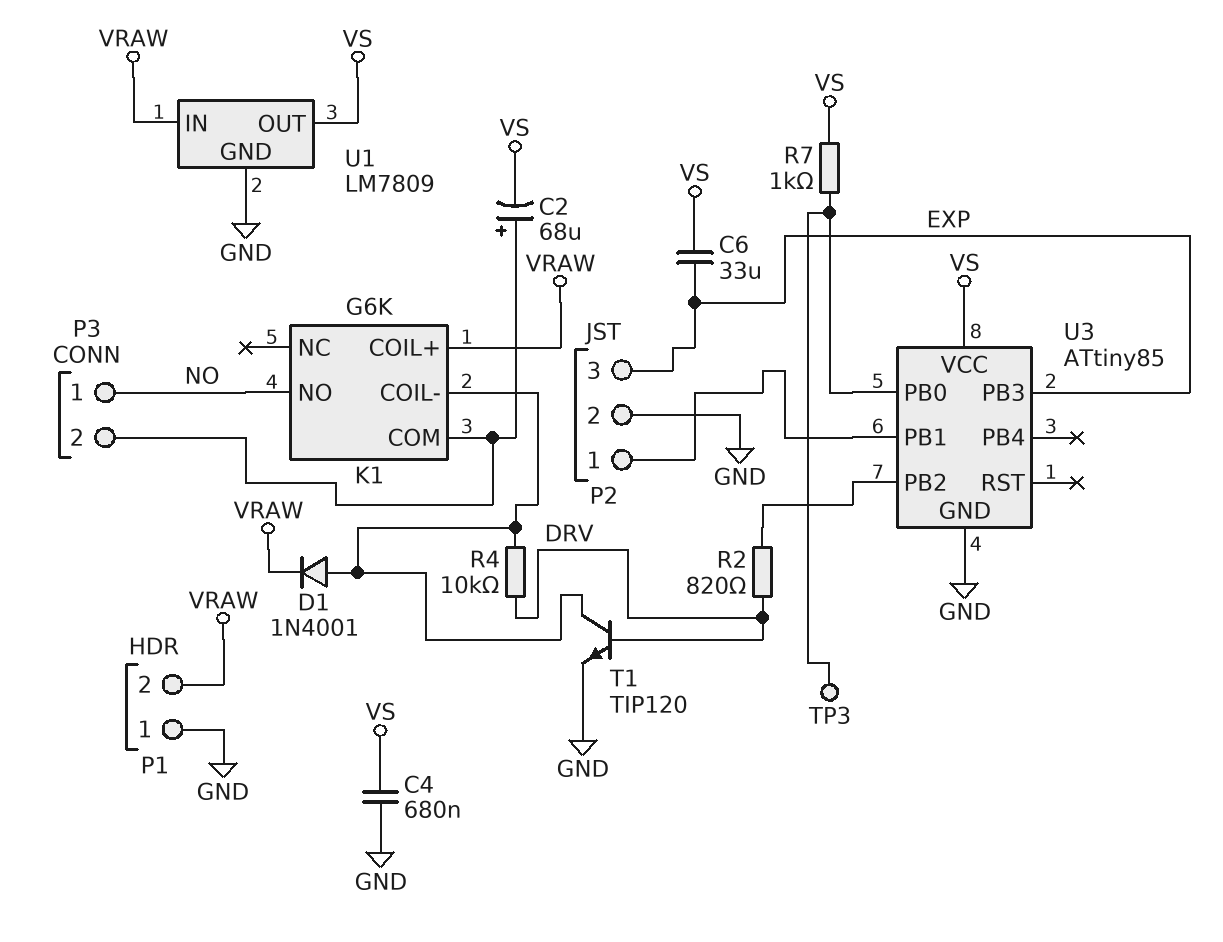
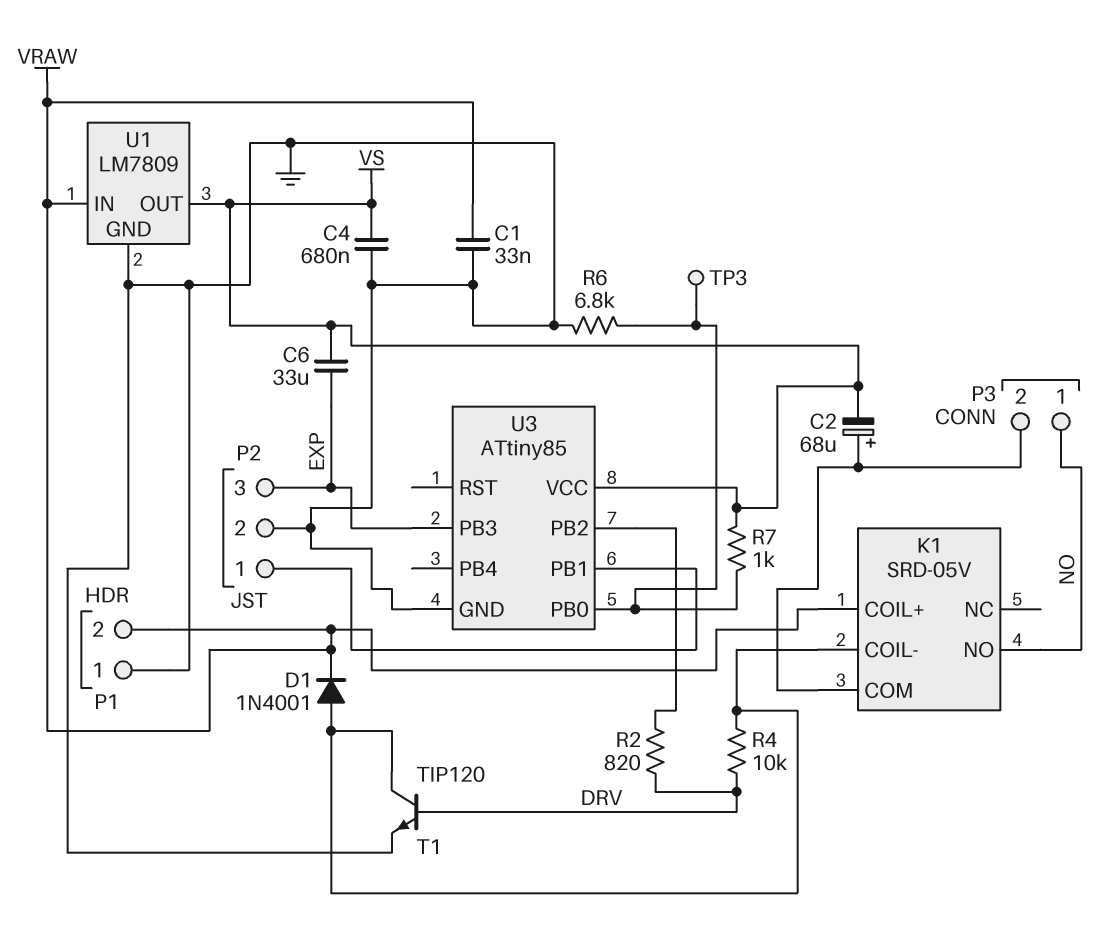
C1: none -> 33nF (GND, VRAW)
K1: G6K -> SRD-05V
R6: none -> 6.8k (GND, U3/PB0)

